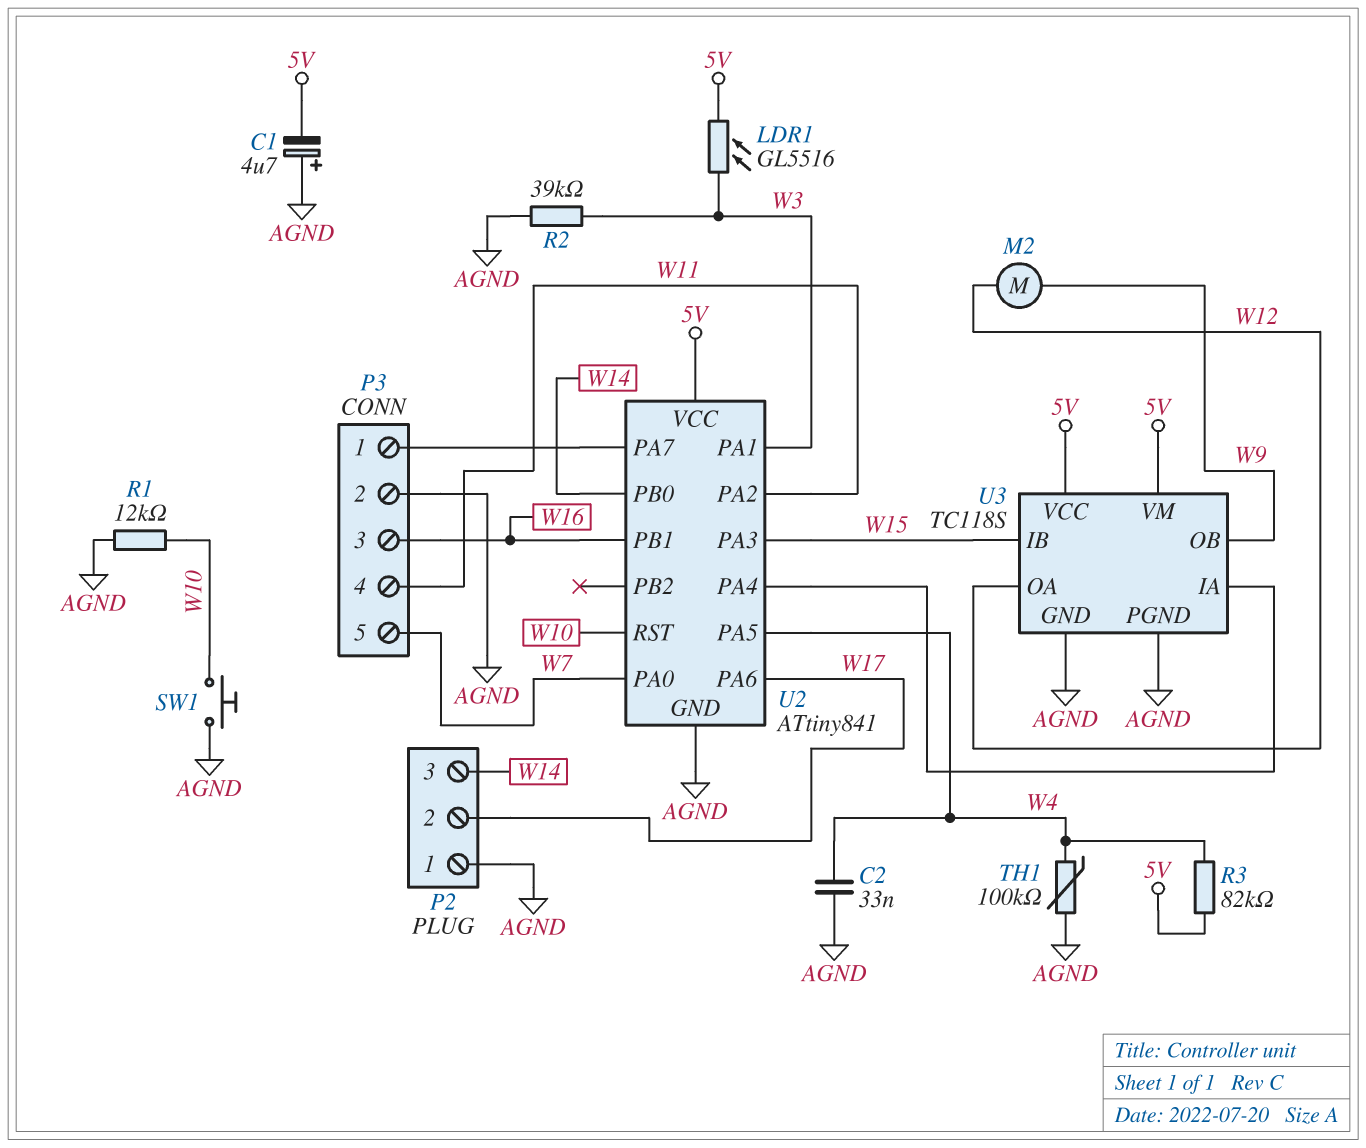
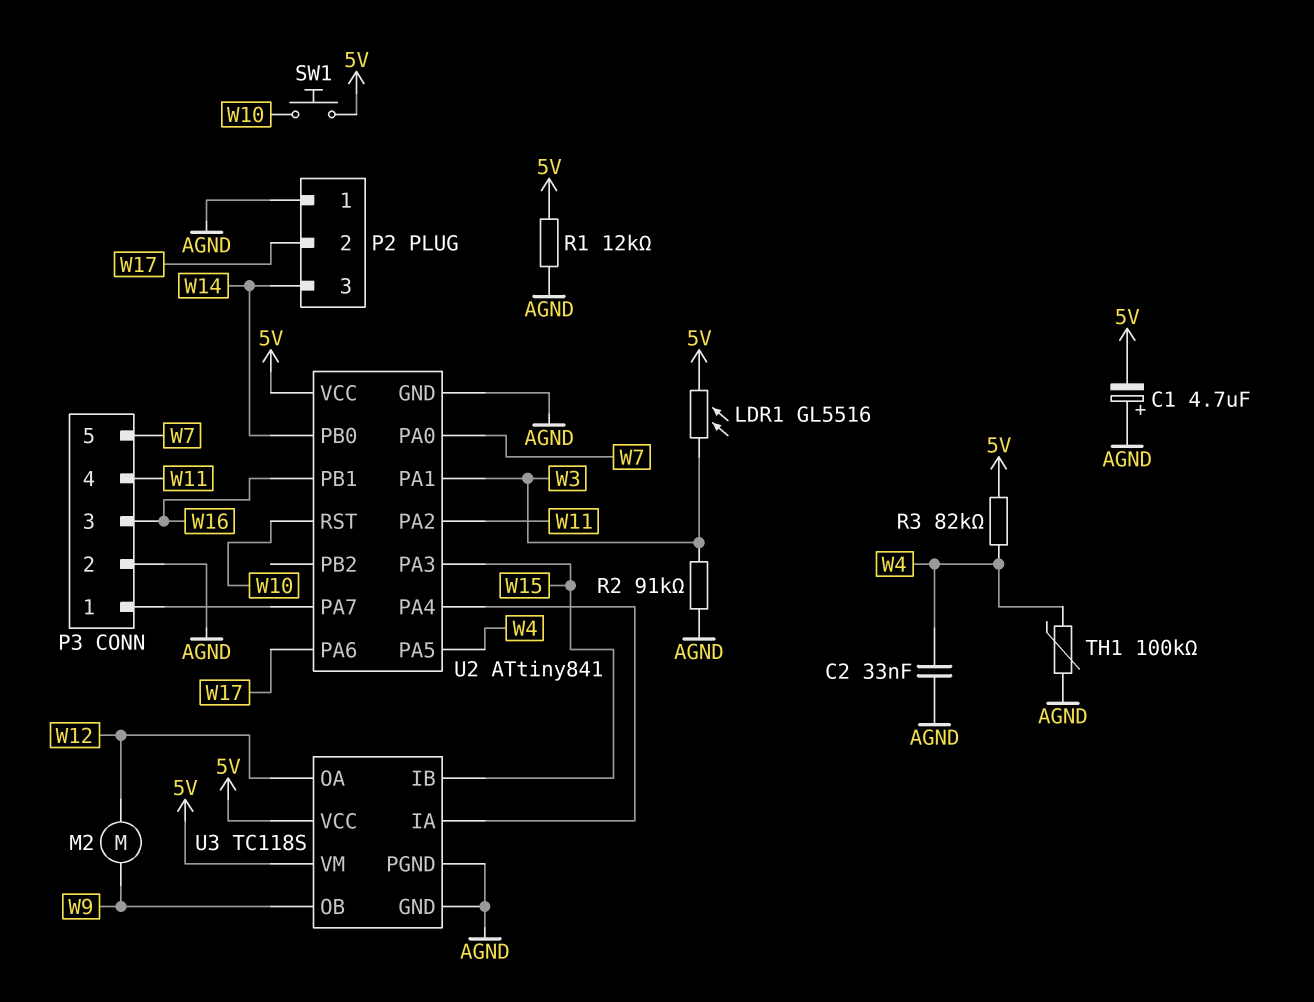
R1: 12k (AGND, W10) -> 12k (5V, AGND)
R2: 39k (AGND, W3) -> 91k (AGND, W3)
SW1: button (AGND, W10) -> button (5V, W10)

